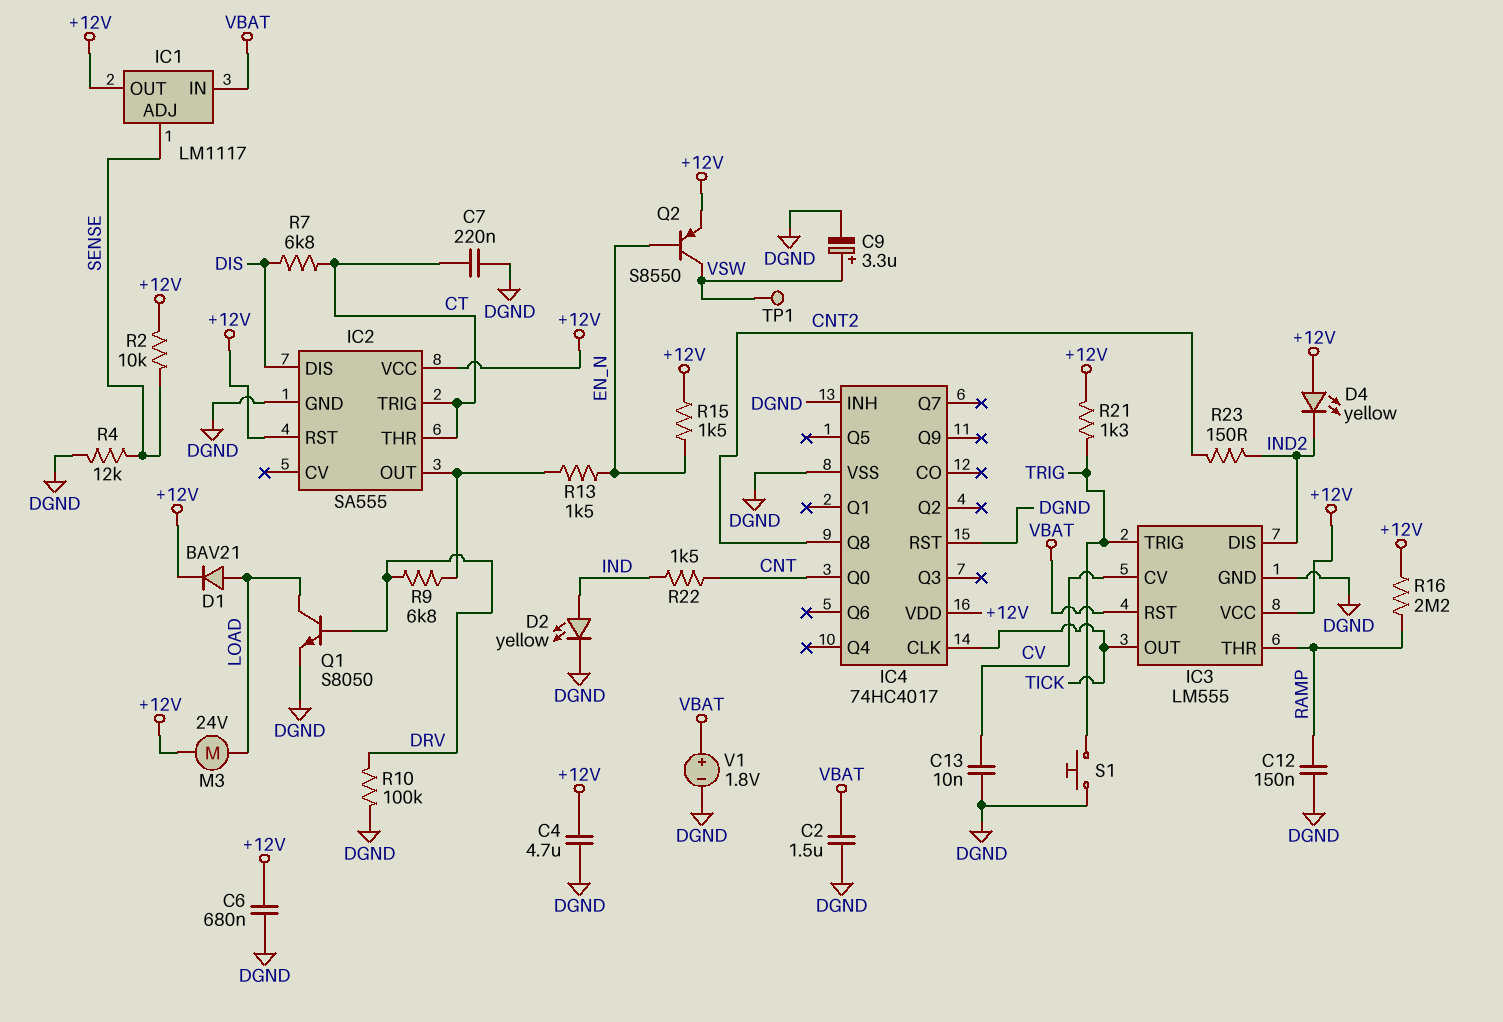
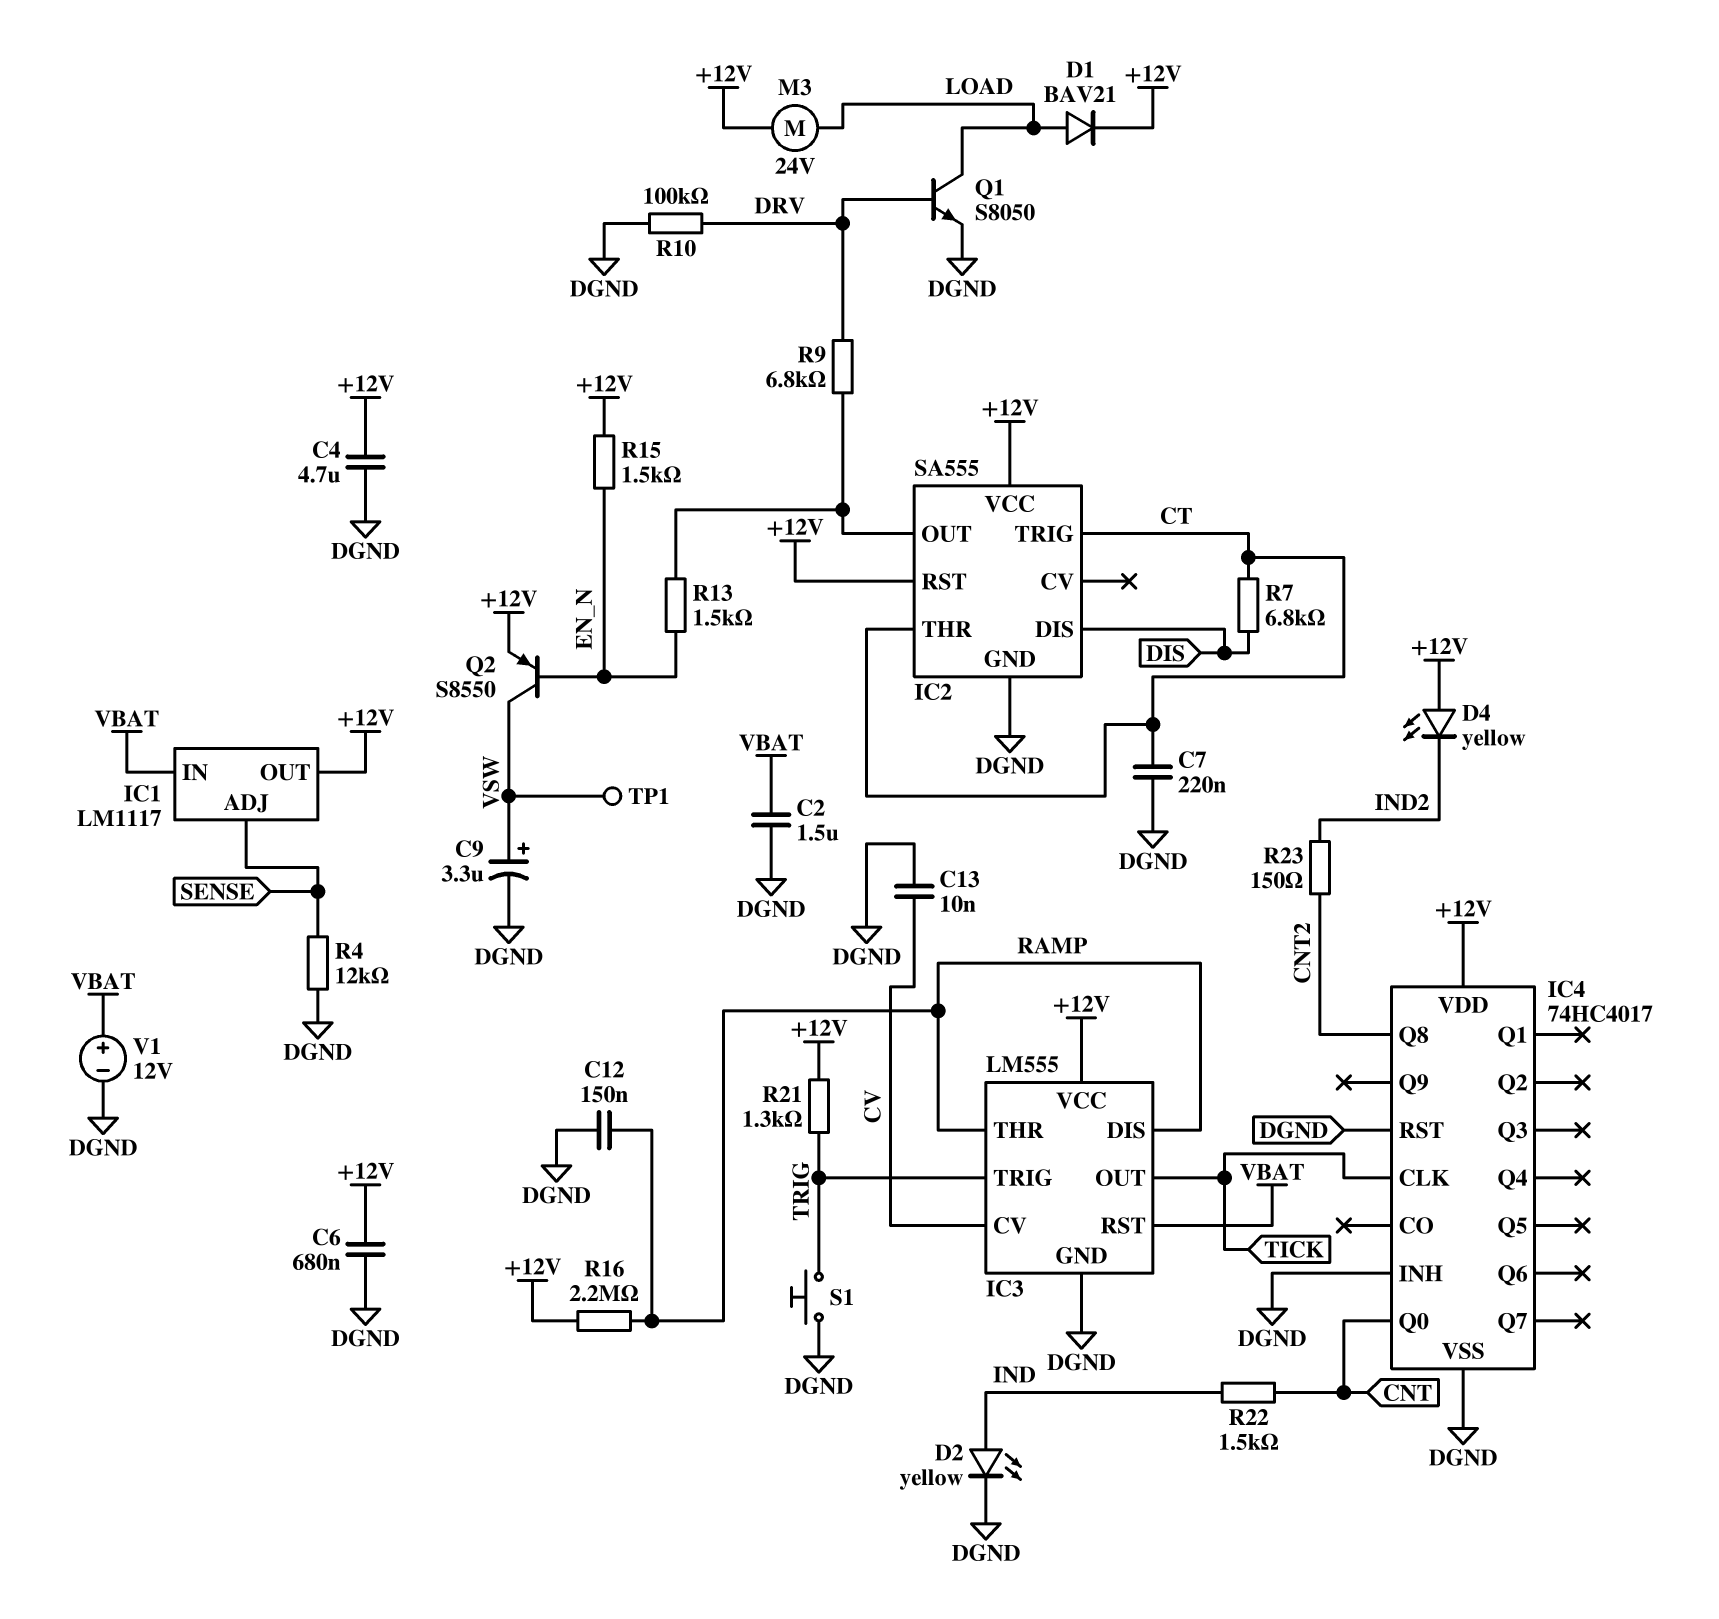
IC3 pin DIS: IND2 -> RAMP
R2: 10k (+12V, SENSE) -> none
V1: 1.8V (plus VBAT, minus DGND) -> 12V (plus VBAT, minus DGND)

